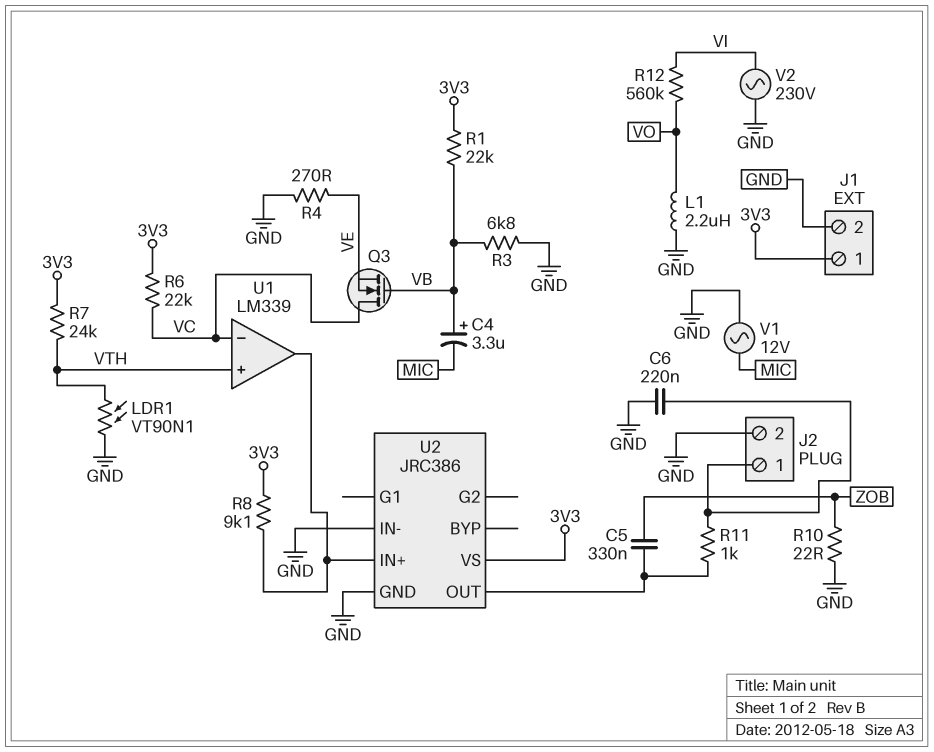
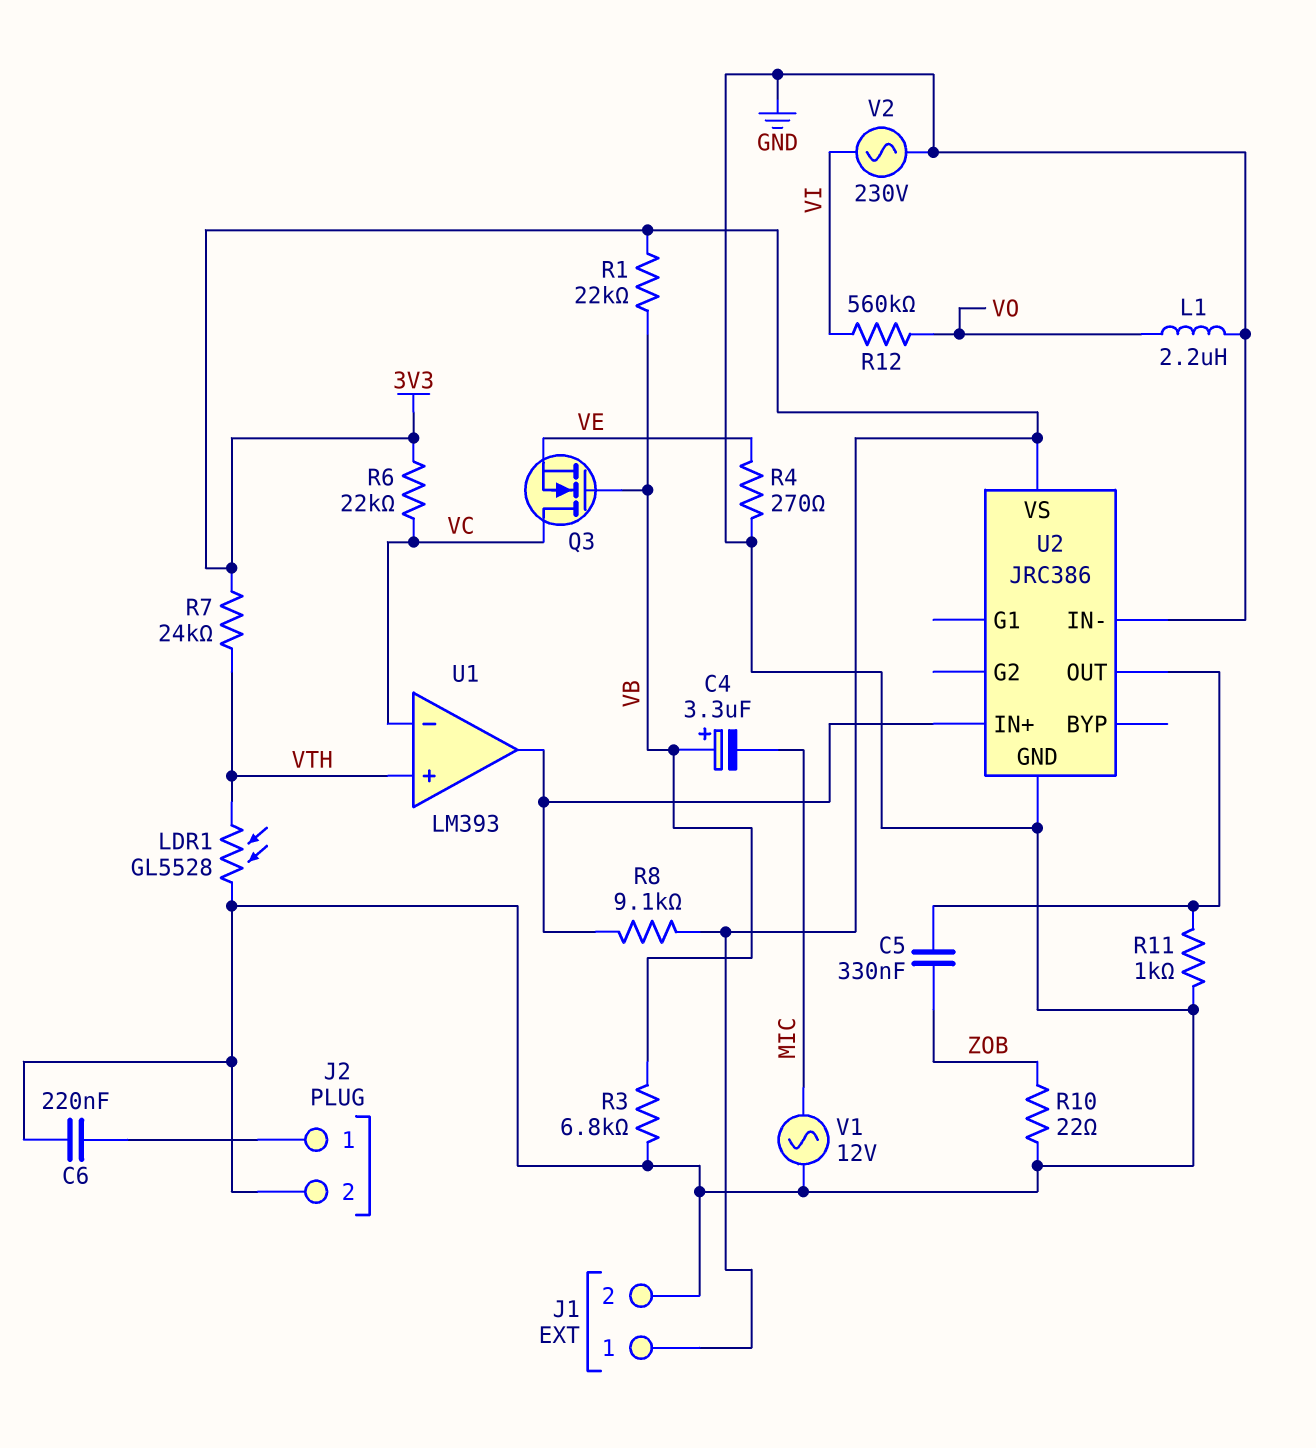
LDR1: VT90N1 (GND, VTH) -> GL5528 (GND, VTH)
R11: 1k (J2/1, U2/OUT) -> 1k (GND, U2/OUT)
U1: LM339 -> LM393

